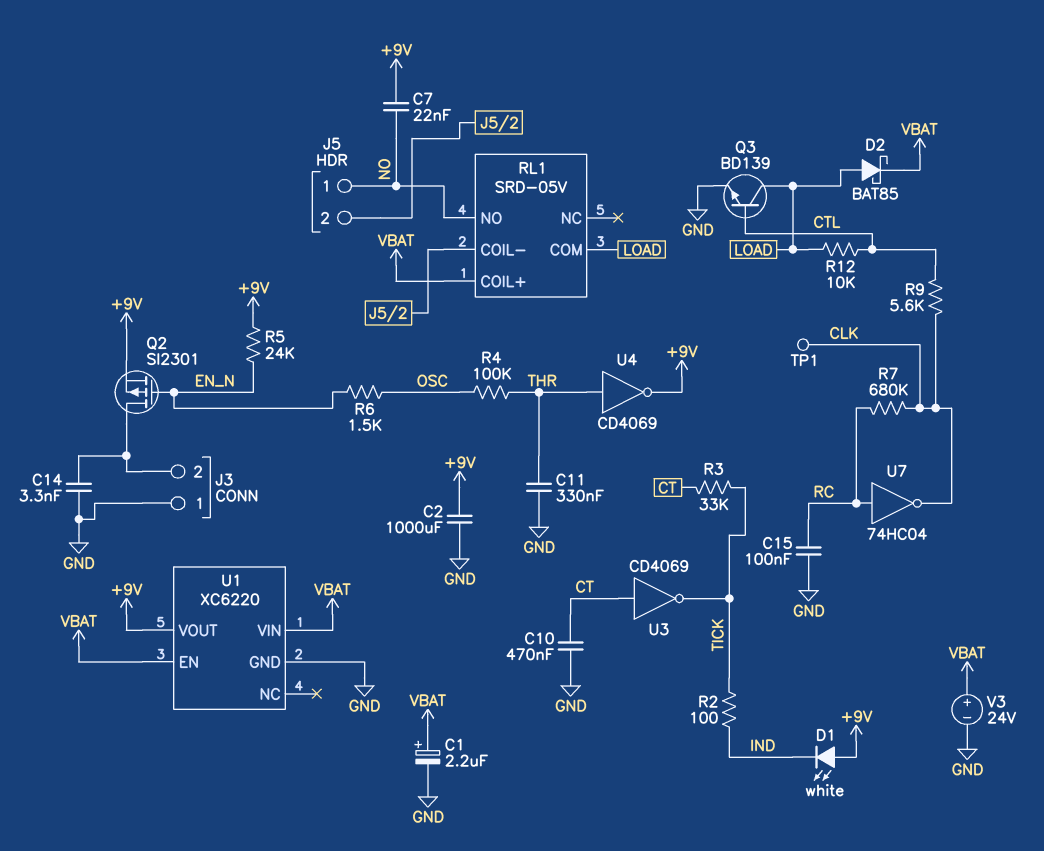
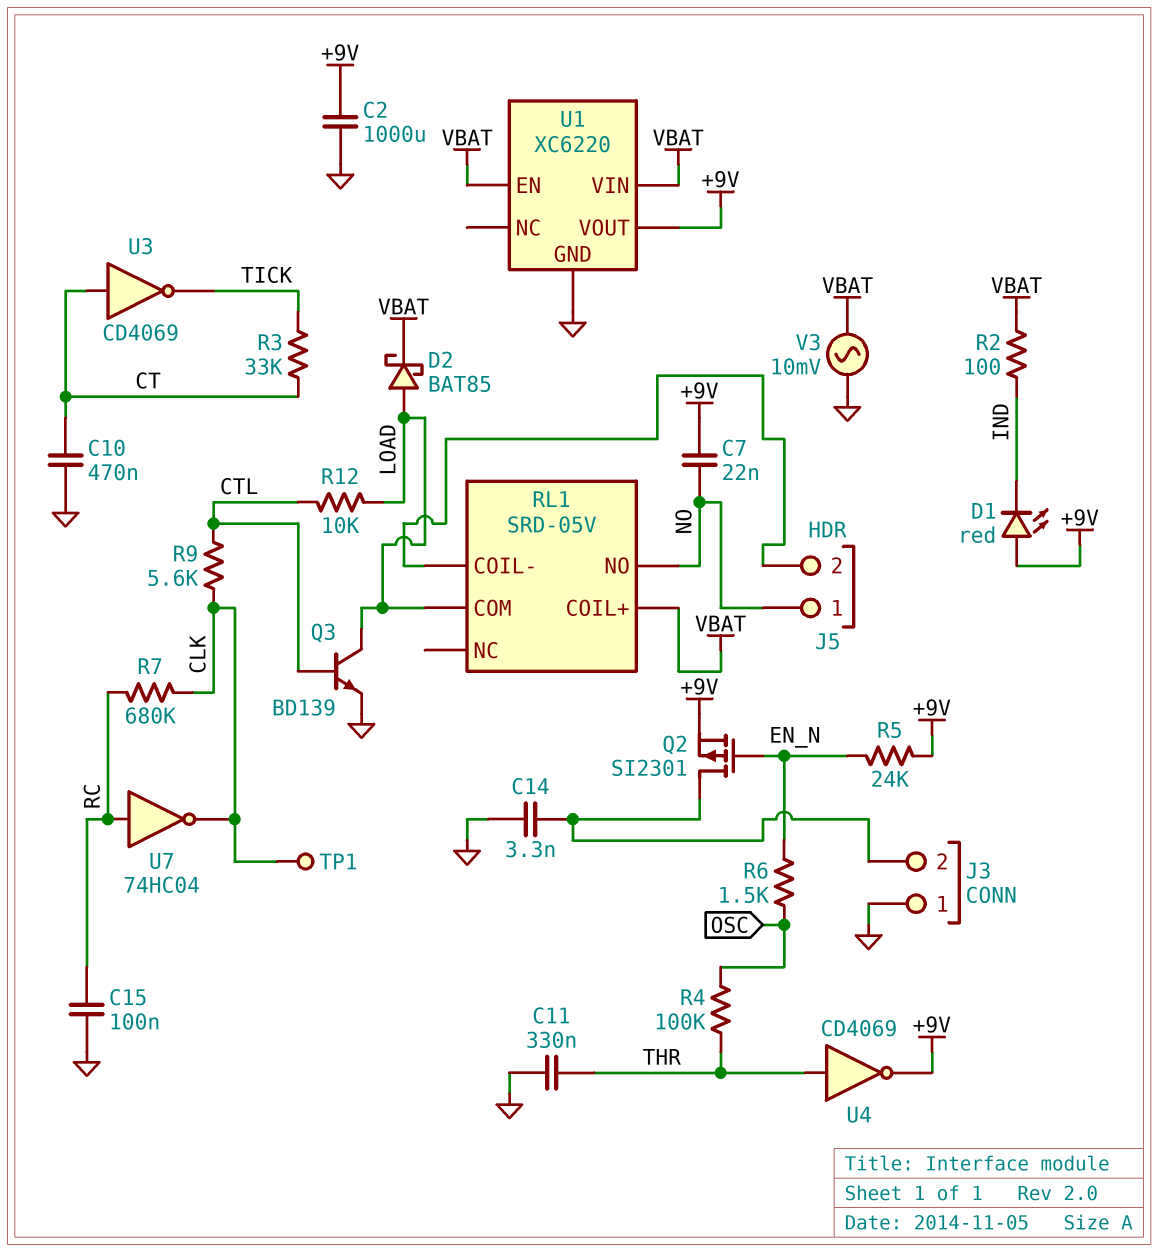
C1: 2.2uF (plus VBAT, minus GND) -> none
D1: LED white (A +9V, K IND) -> LED red (A +9V, K IND)
R2: 100 (IND, TICK) -> 100 (IND, VBAT)
V3: 24V (plus VBAT, minus GND) -> AC 10mV (GND, VBAT)

